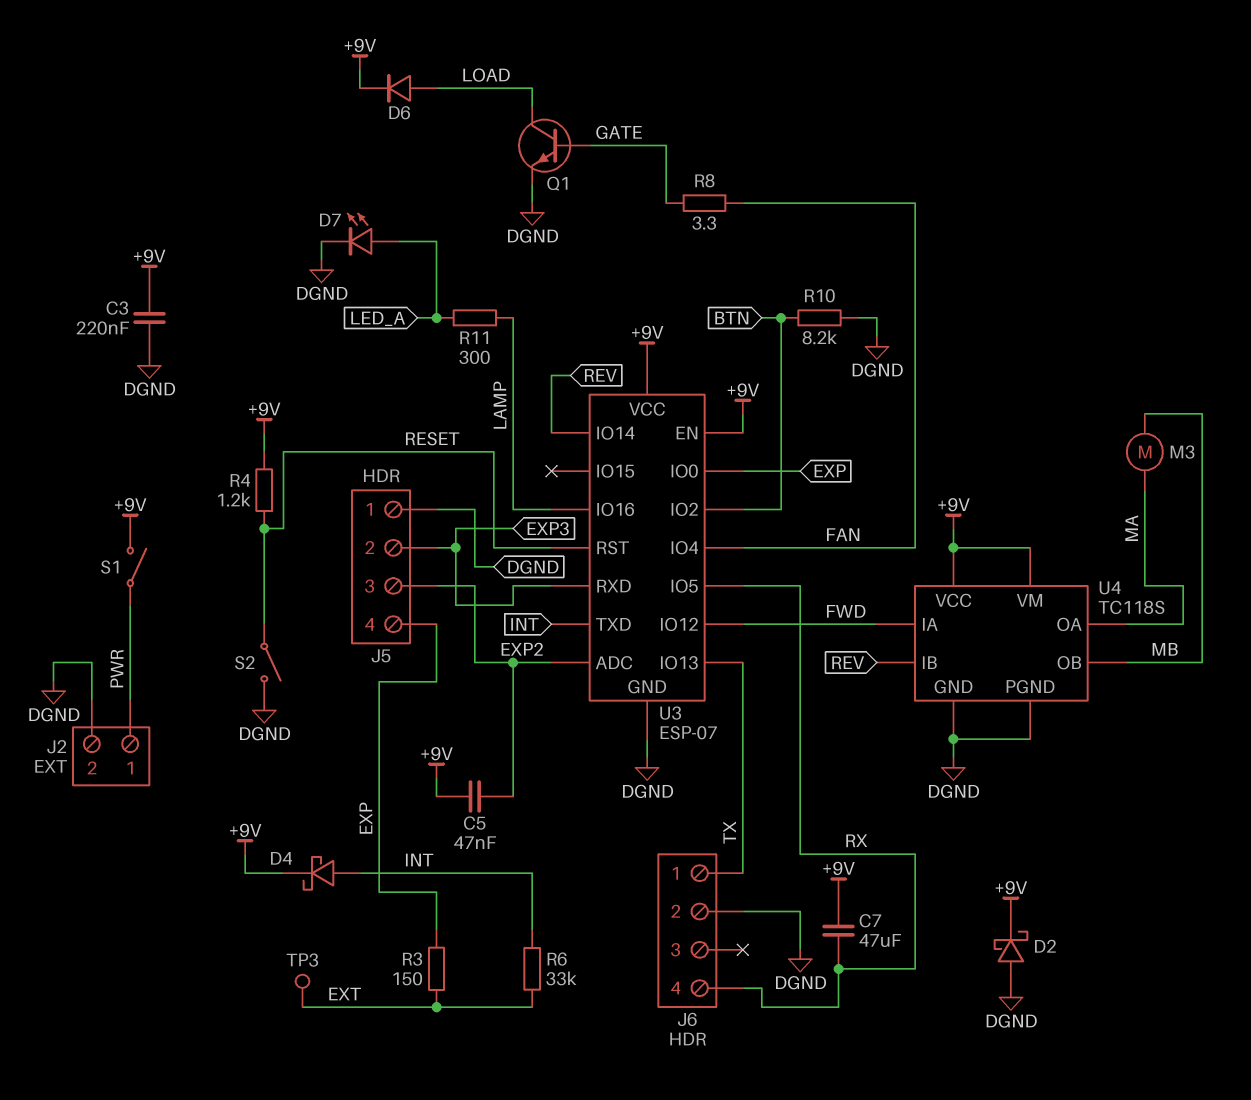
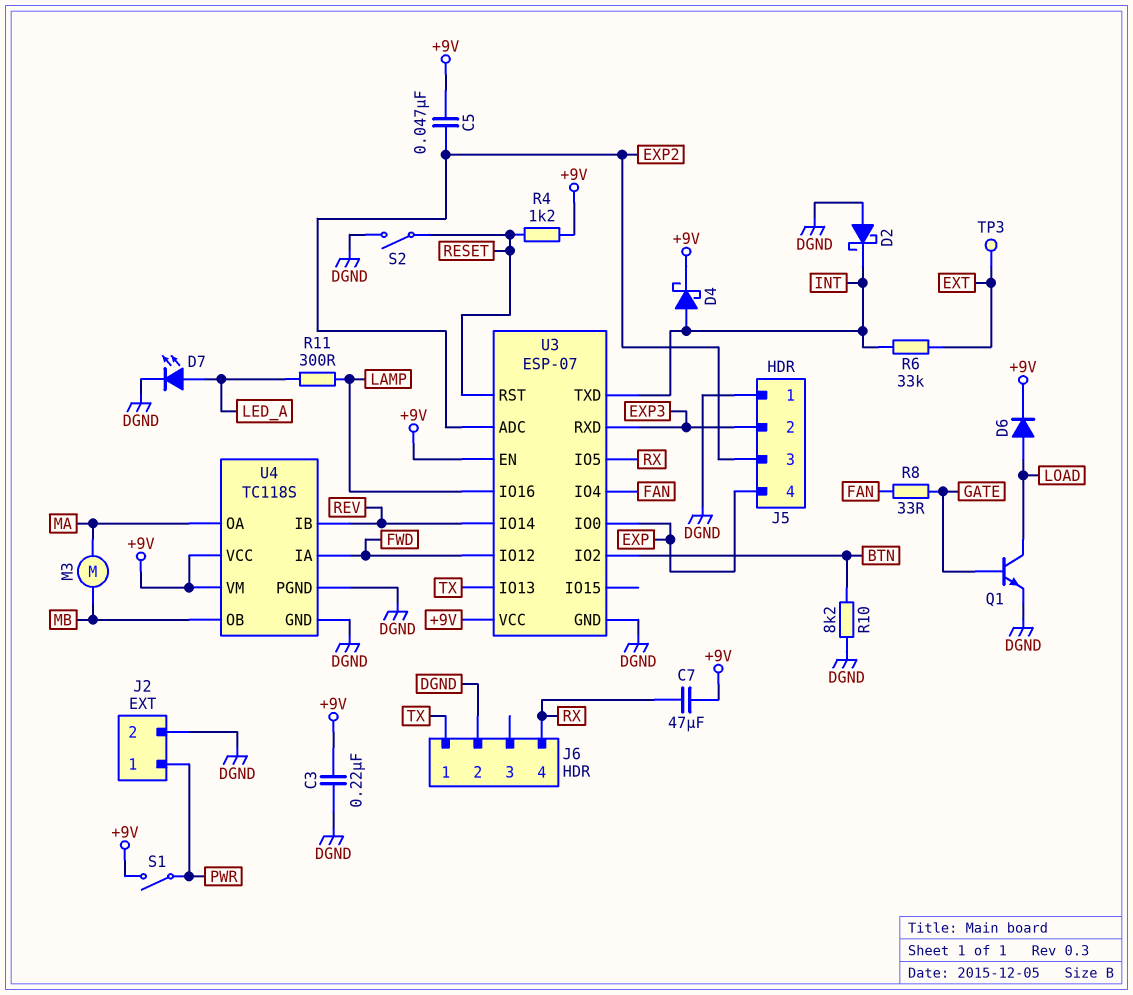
D2: schottky (A DGND, K +9V) -> schottky (A DGND, K INT)
R3: 150 (EXP, EXT) -> none
R8: 3.3 (FAN, GATE) -> 33 (FAN, GATE)

